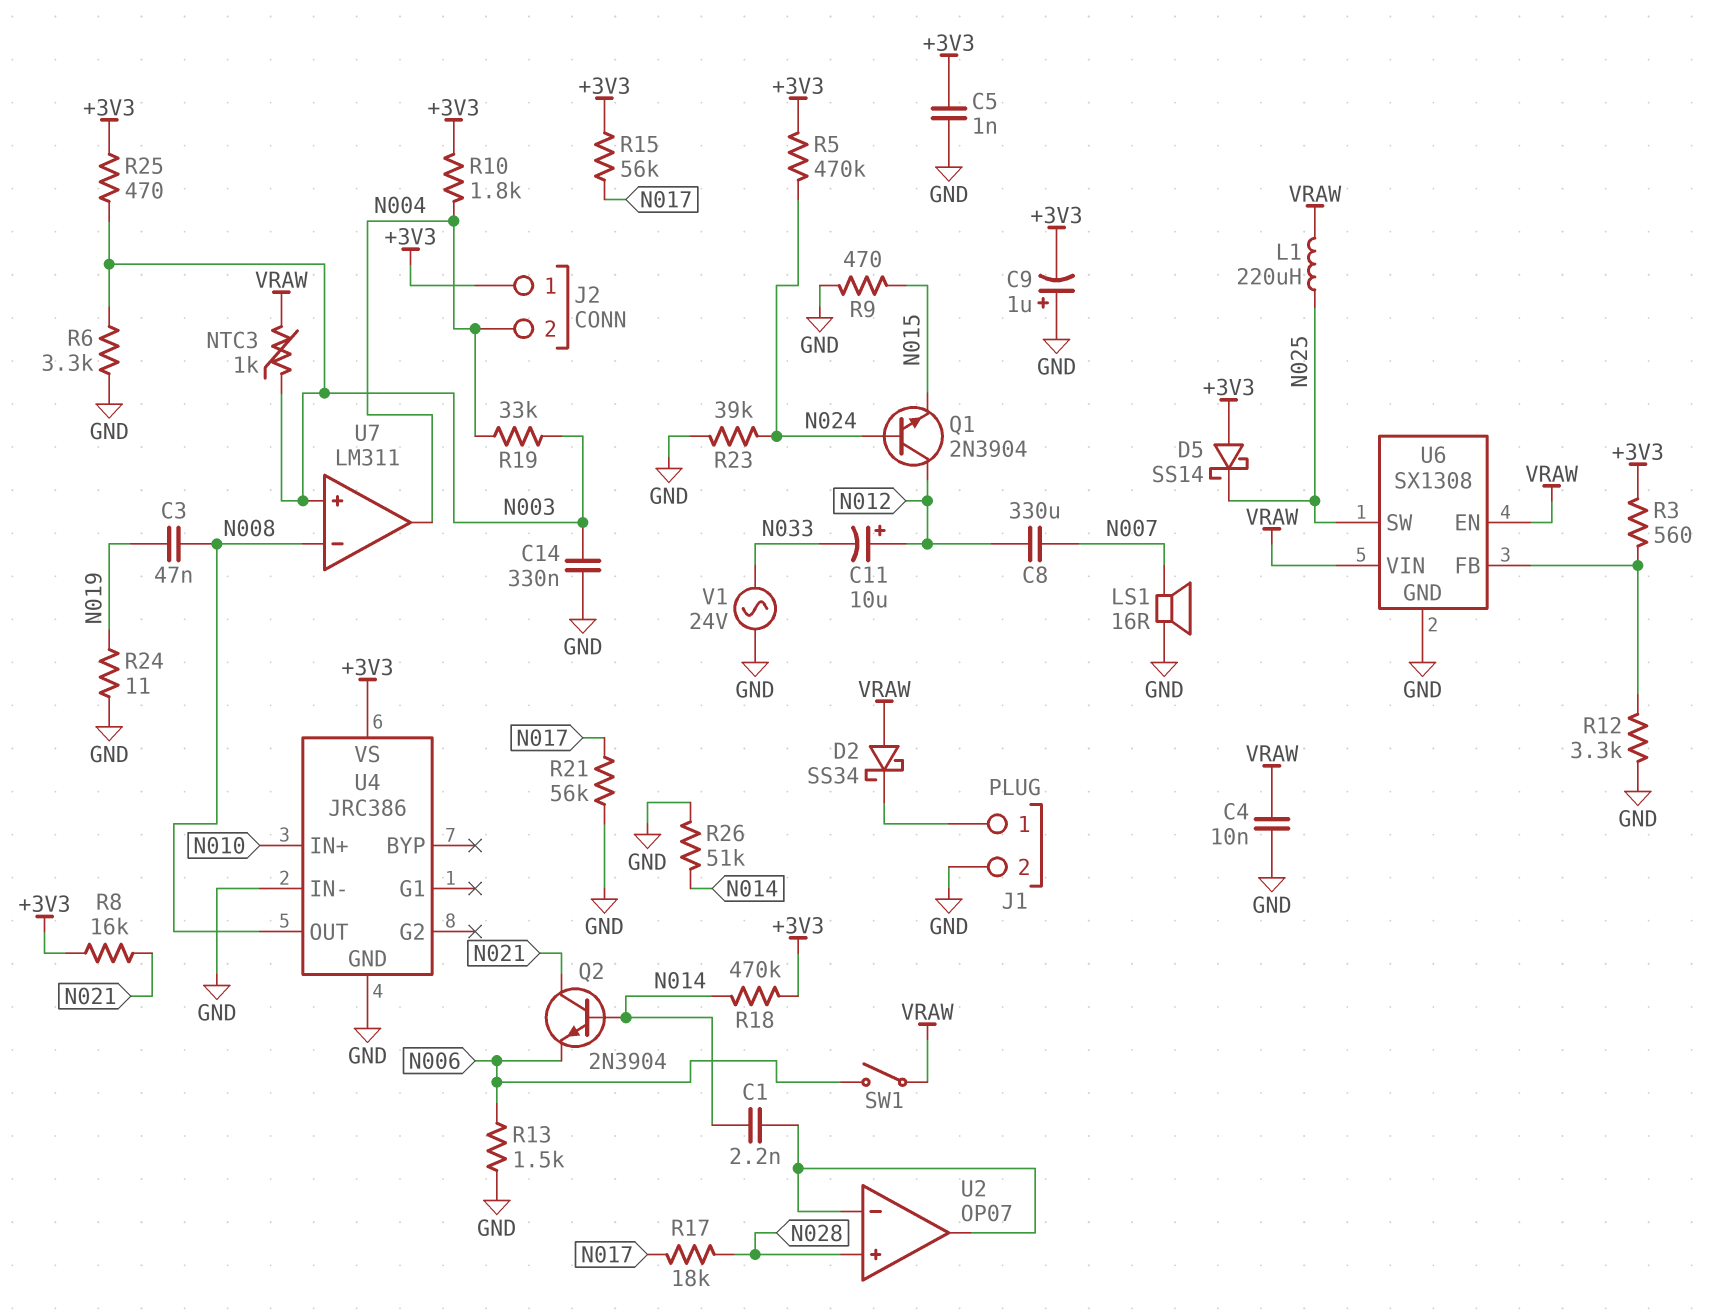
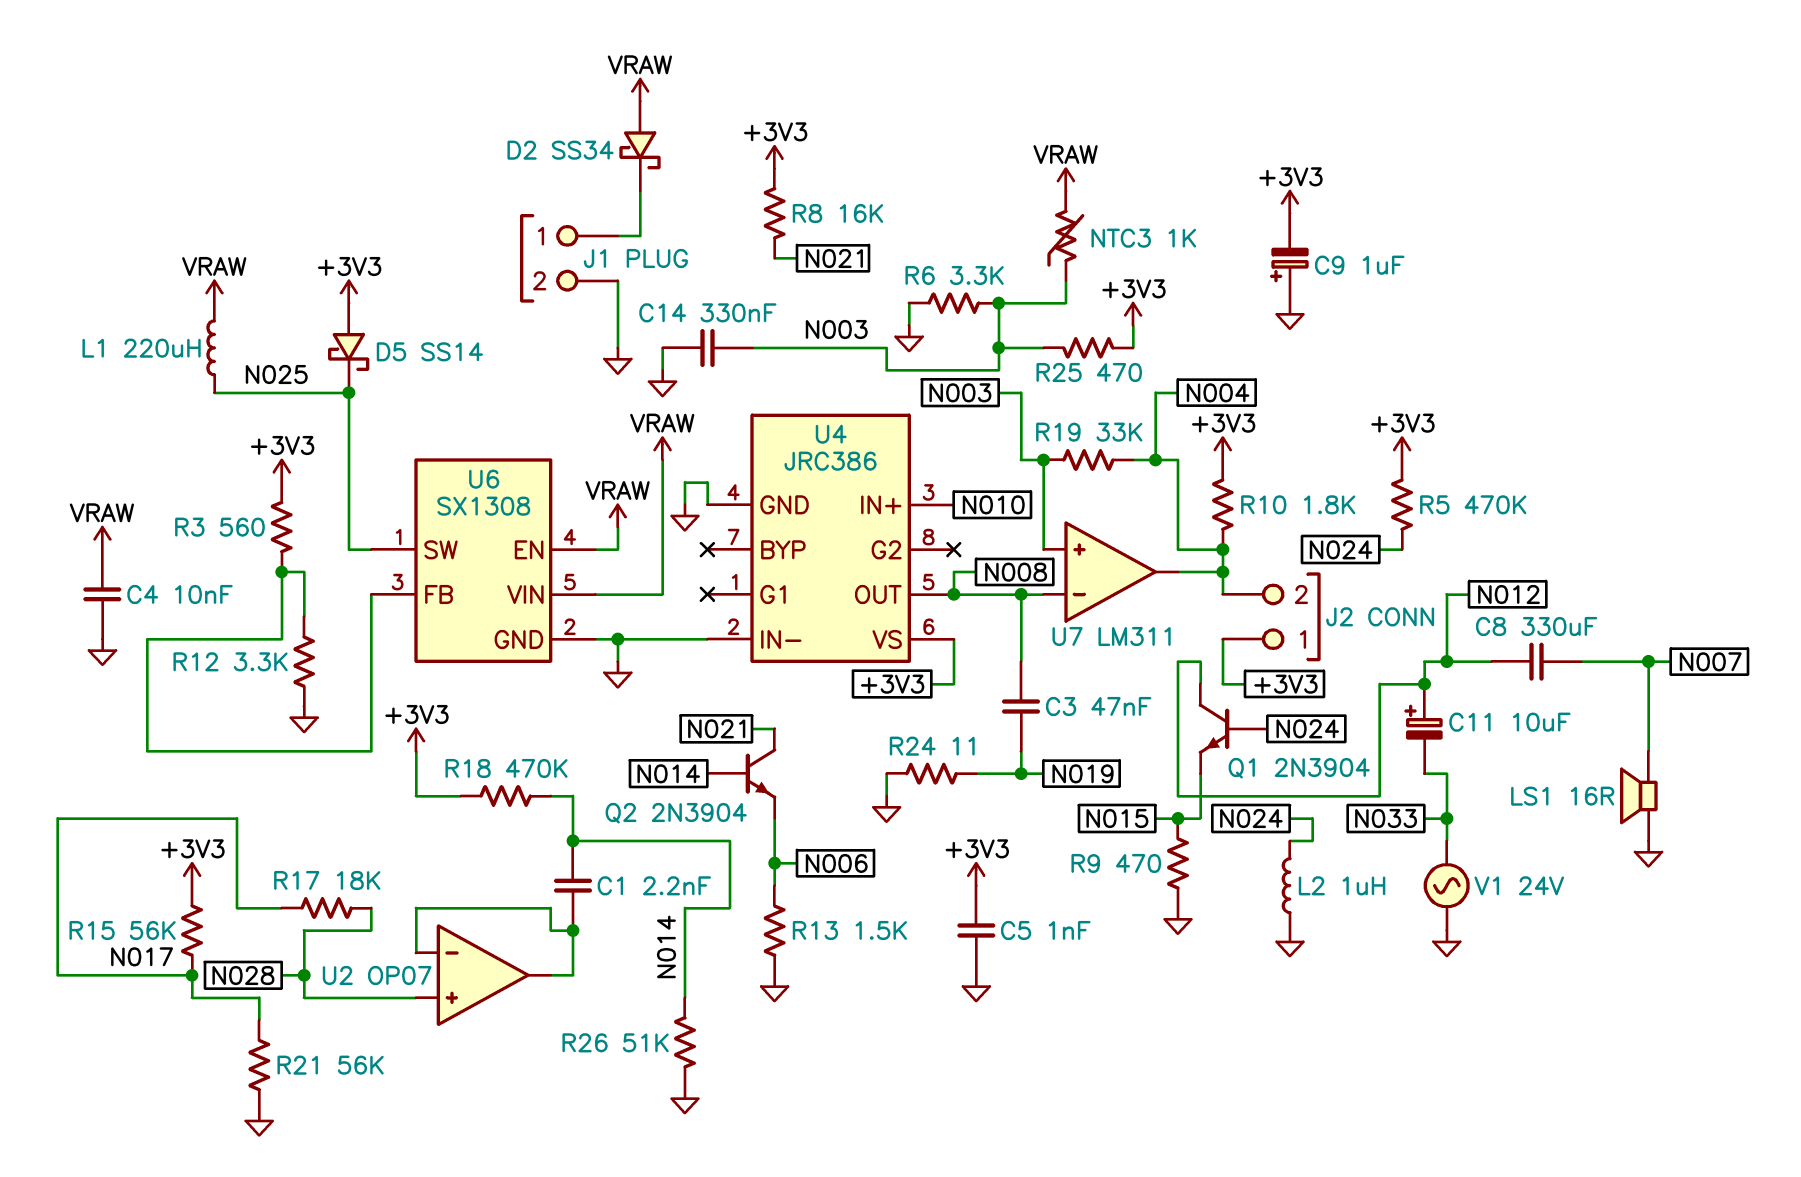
L2: none -> 1uH (GND, N024)
R23: 39k (GND, N024) -> none
SW1: switch (N006, VRAW) -> none

